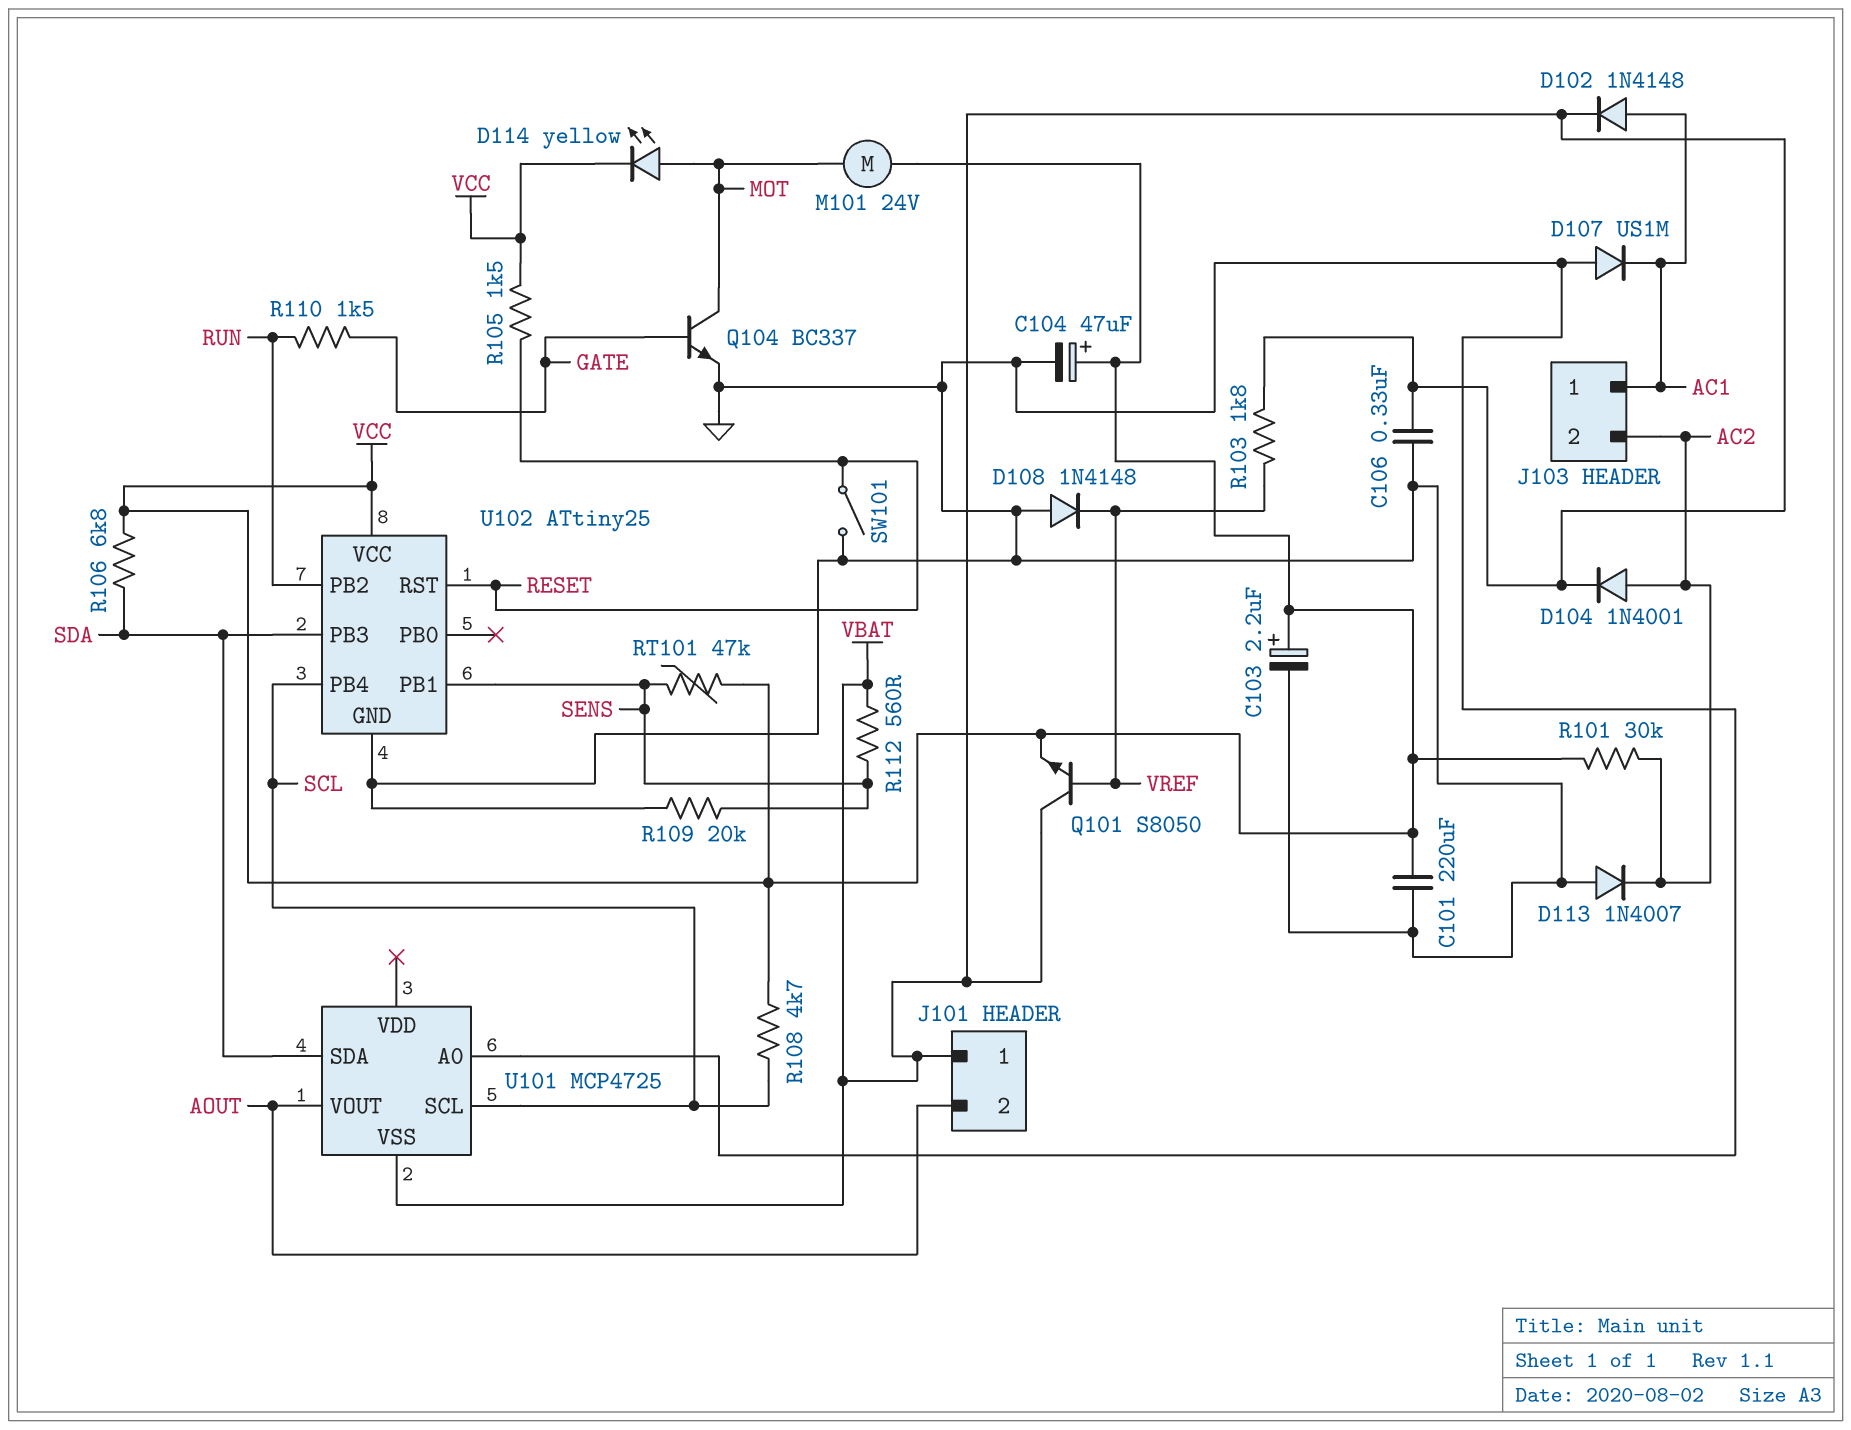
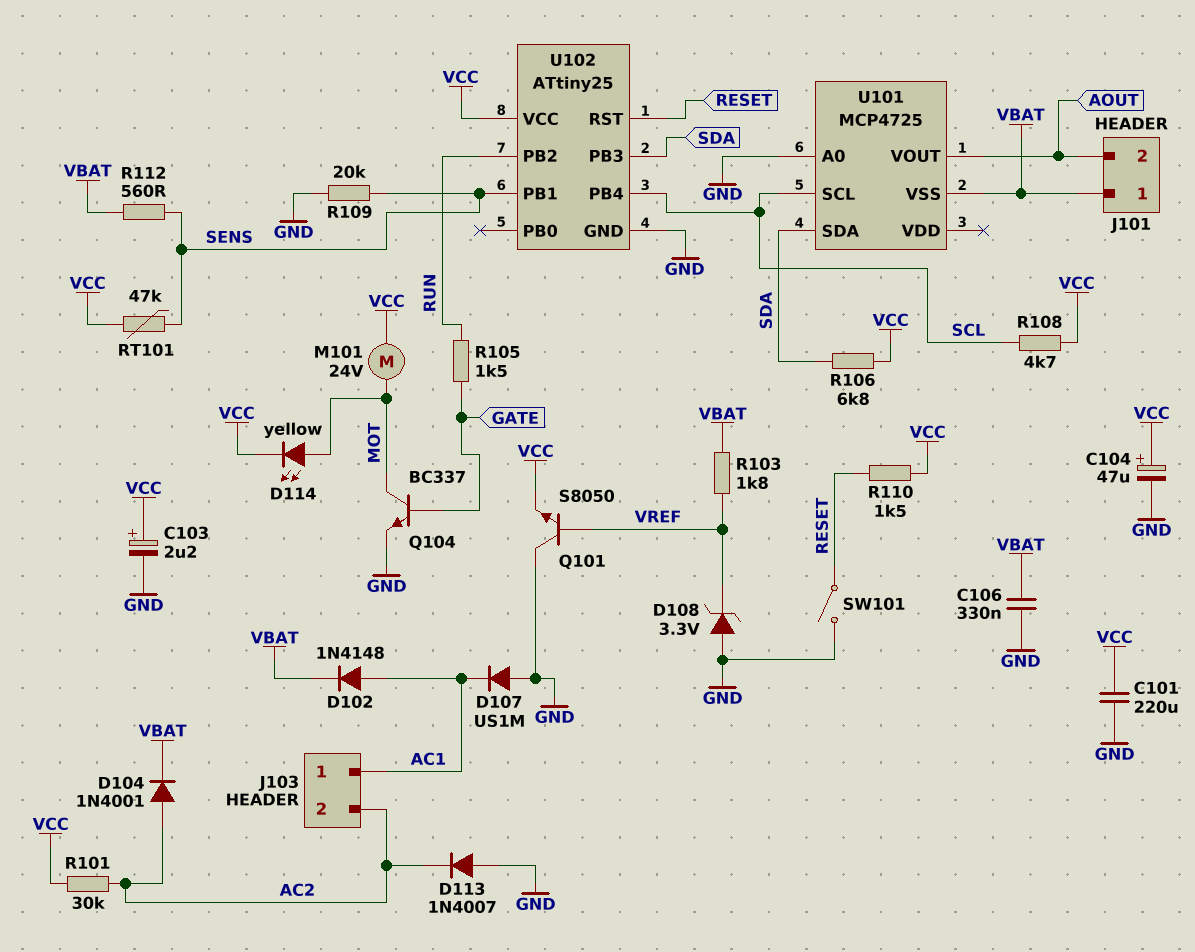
D108: diode 1N4148 (A GND, K VREF) -> zener 3.3V (A GND, K VREF)
Q101: NPN S8050 (B VREF, C VBAT, E VCC) -> NPN S8050 (B VREF, C GND, E VCC)
R105: 1.5k (RESET, VCC) -> 1.5k (GATE, RUN)
R110: 1.5k (GATE, RUN) -> 1.5k (RESET, VCC)

